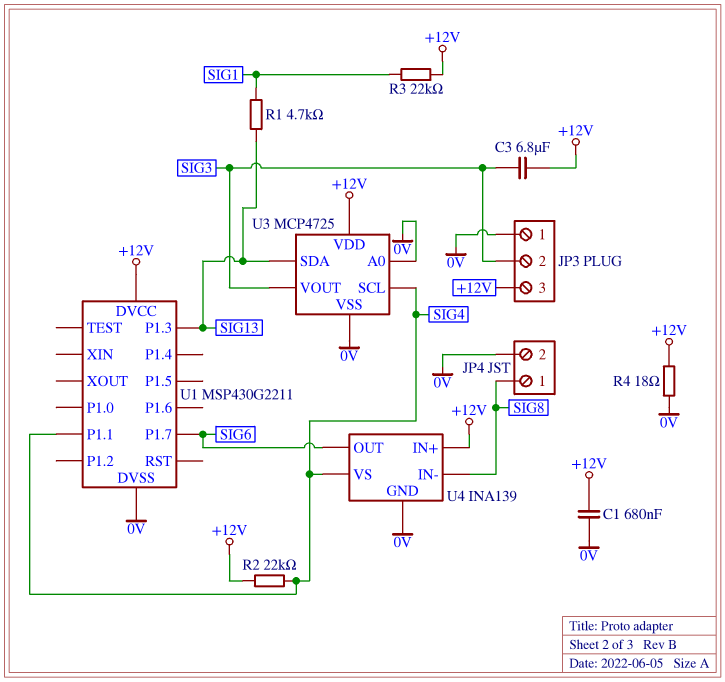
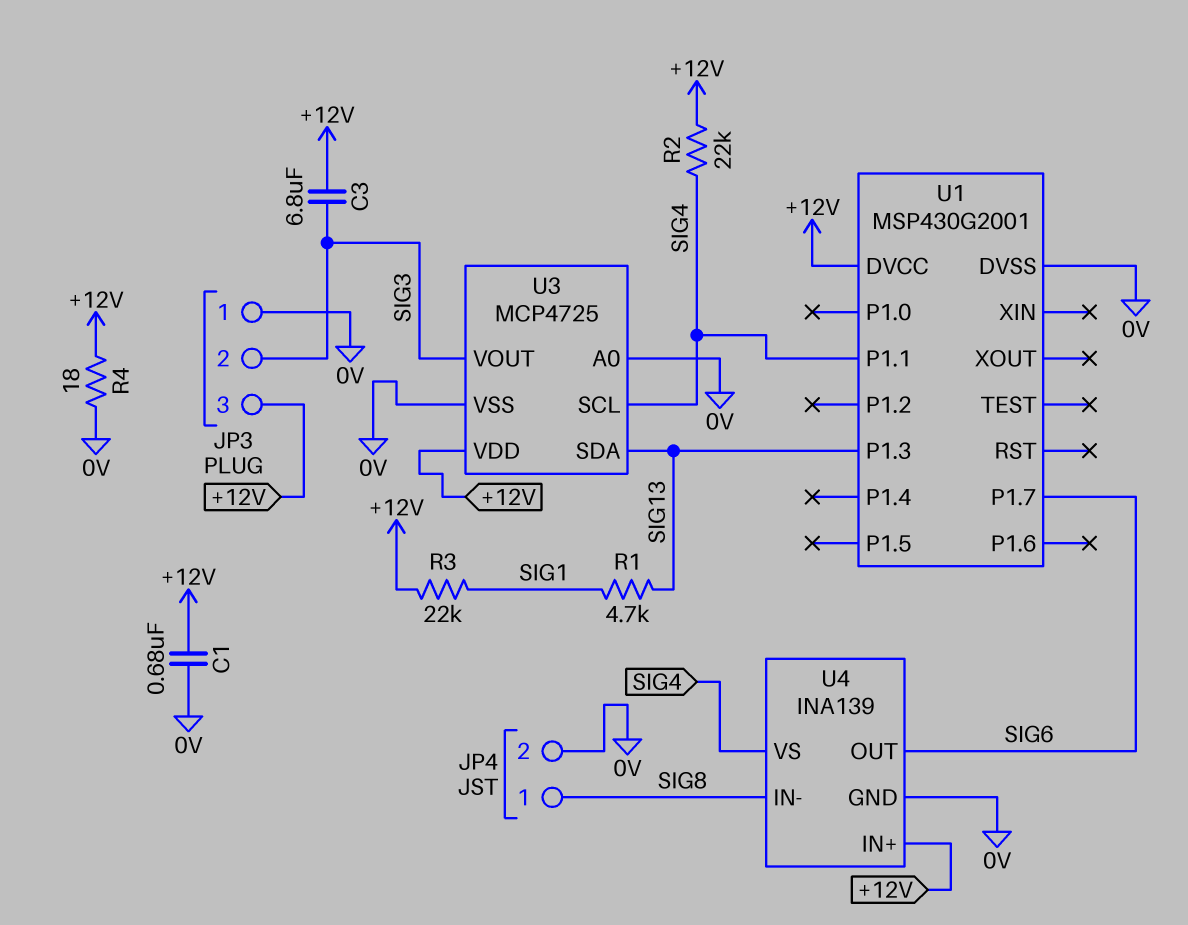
U1: MSP430G2211 -> MSP430G2001

